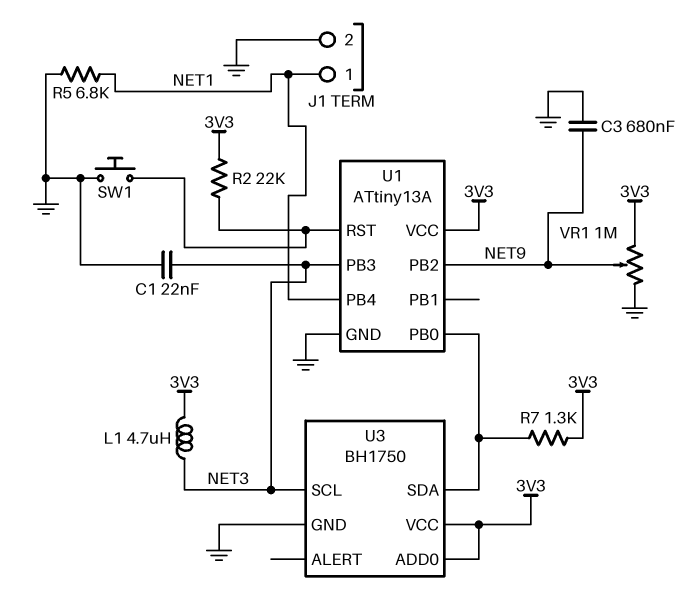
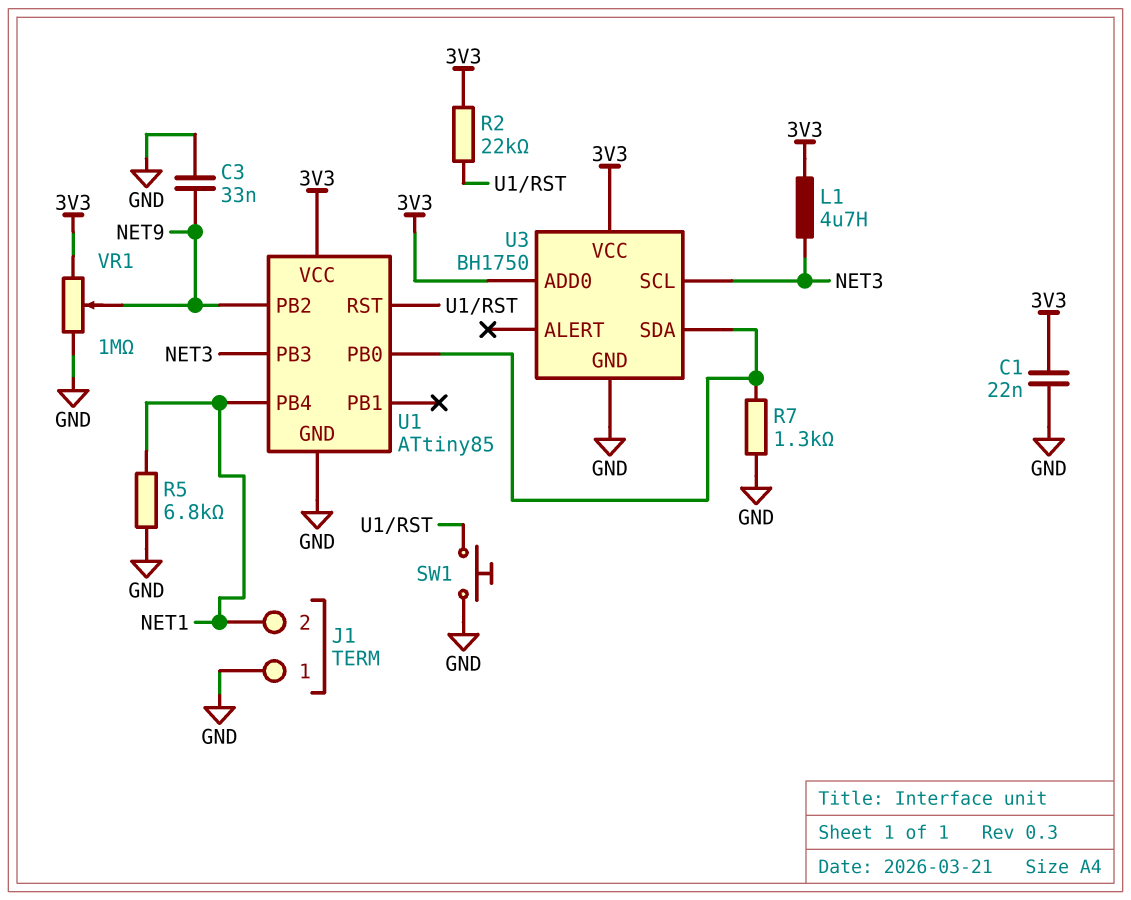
C1: 22nF (GND, NET3) -> 22nF (3V3, GND)
C3: 680nF (GND, NET9) -> 33nF (GND, NET9)
J1 pin 1: NET1 -> GND
J1 pin 2: GND -> NET1
R7: 1.3k (3V3, U1/PB0) -> 1.3k (GND, U1/PB0)
U1: ATtiny13A -> ATtiny85

